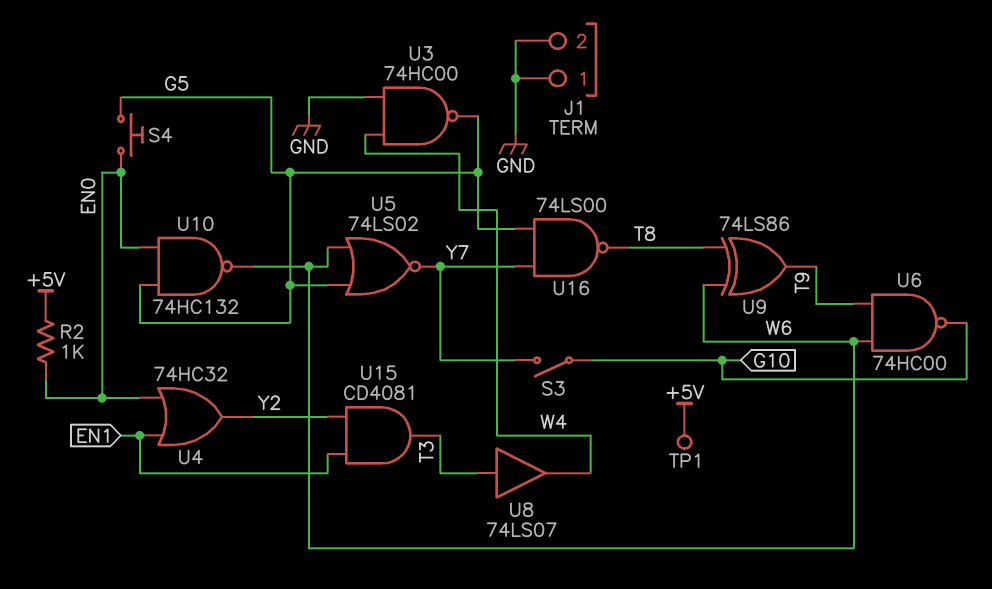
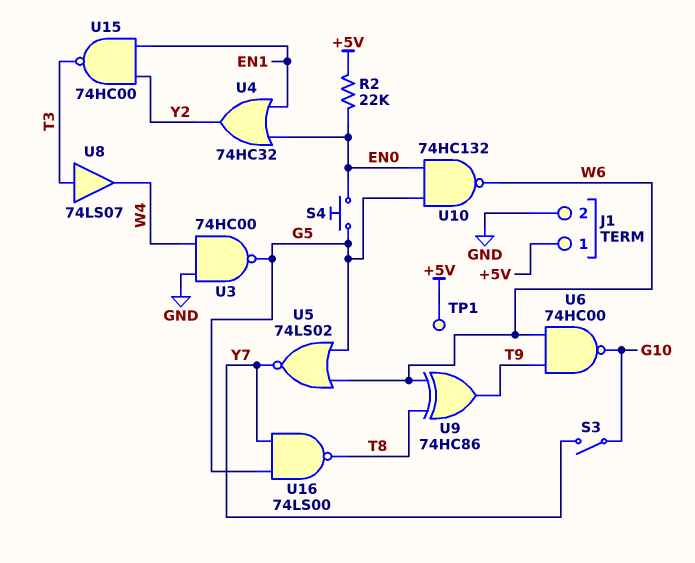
J1 pin 1: GND -> +5V
R2: 1k (+5V, EN0) -> 22k (+5V, EN0)
U9: XOR 74LS86 (in T8, in W6, out T9) -> XOR 74HC86 (in T8, in W6, out T9)
U15: AND CD4081 (in EN1, in Y2, out T3) -> NAND 74HC00 (in EN1, in Y2, out T3)

